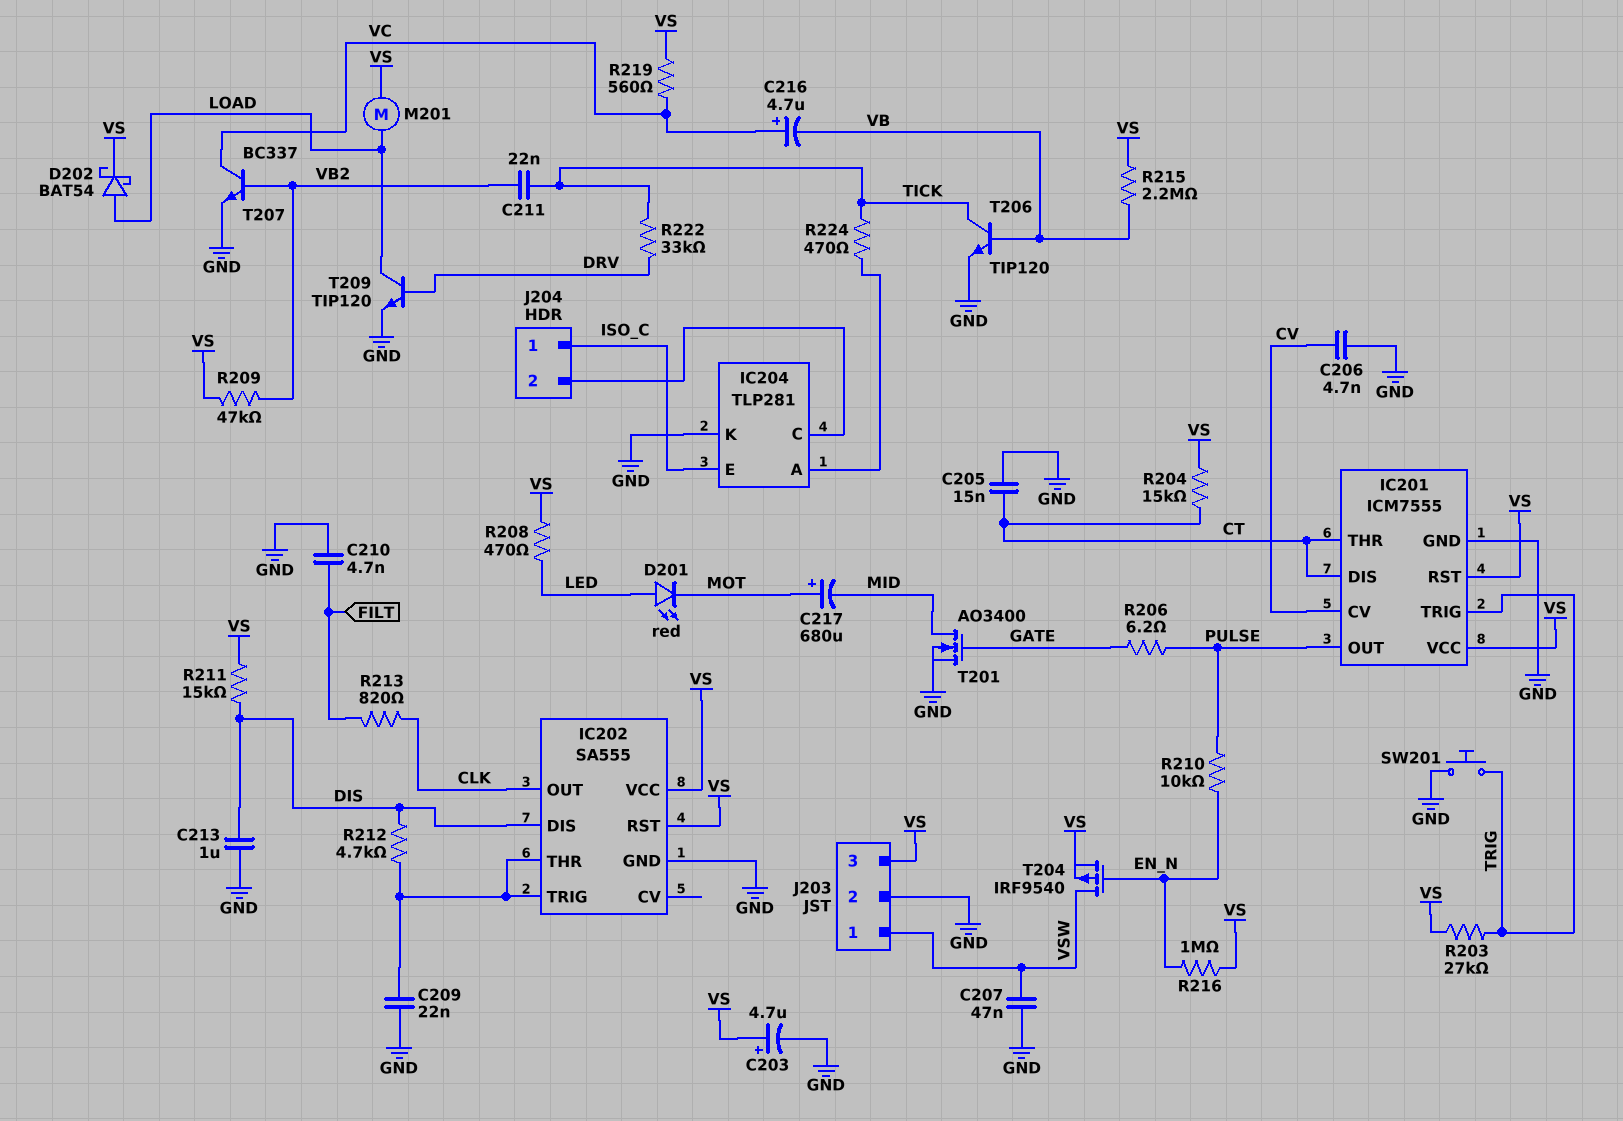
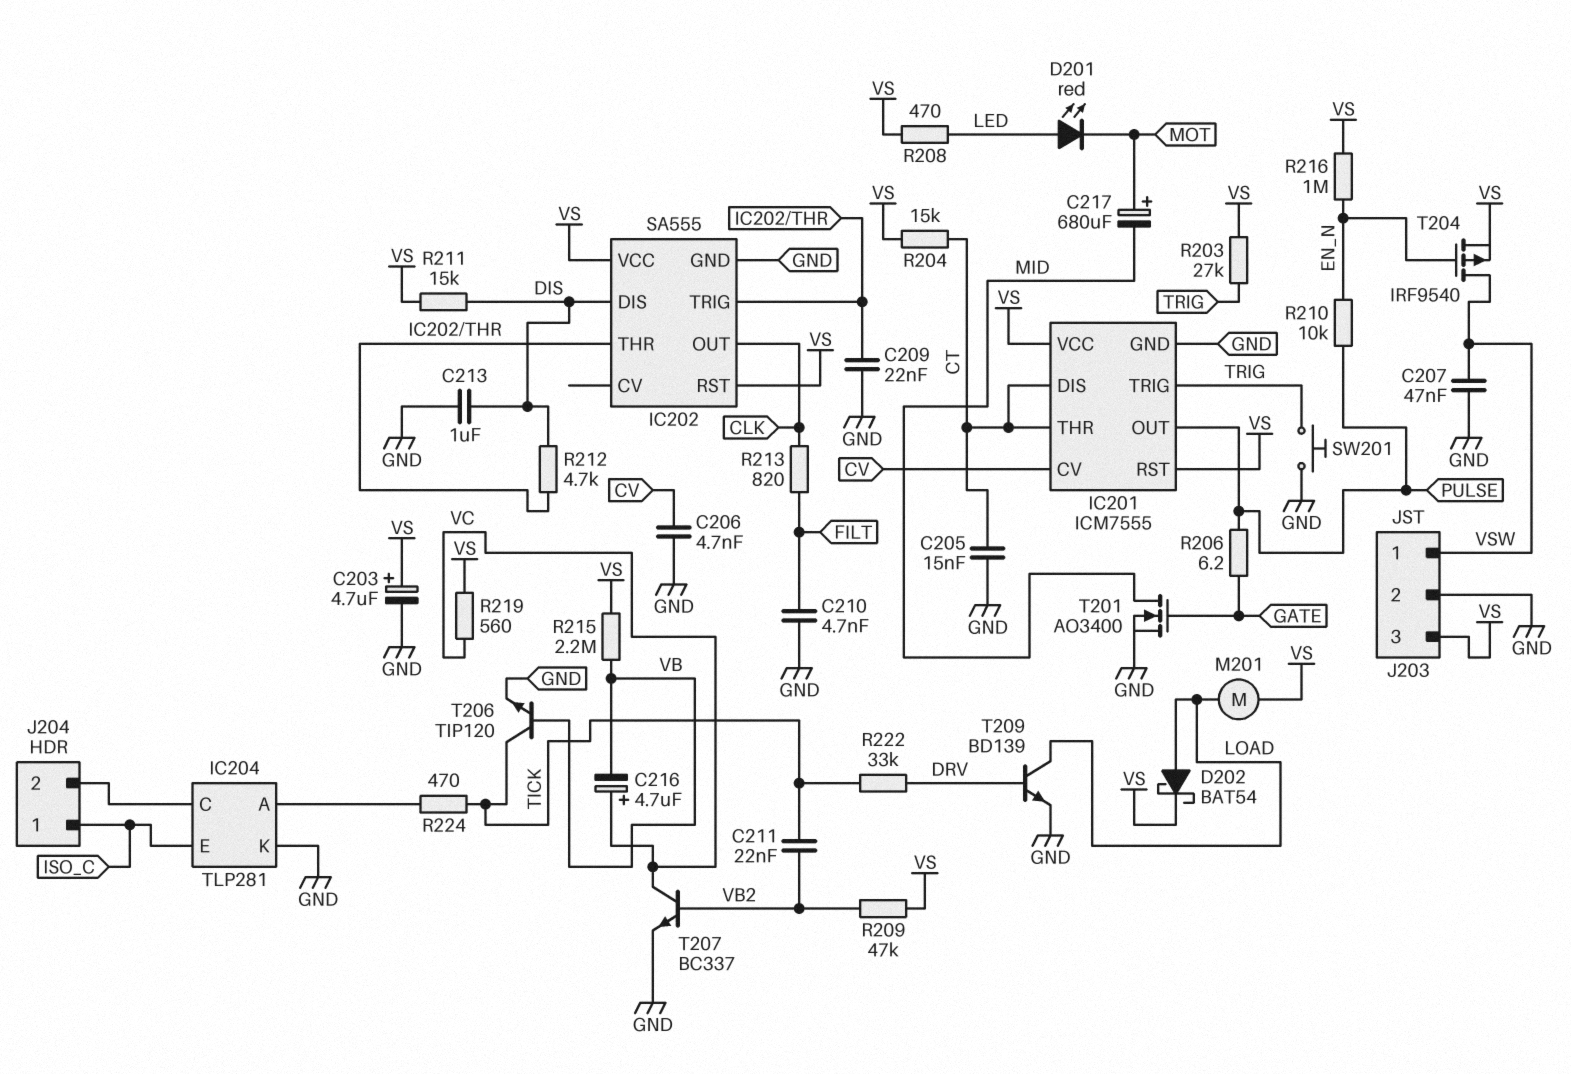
T209: NPN TIP120 (B DRV, C LOAD, E GND) -> NPN BD139 (B DRV, C LOAD, E GND)

